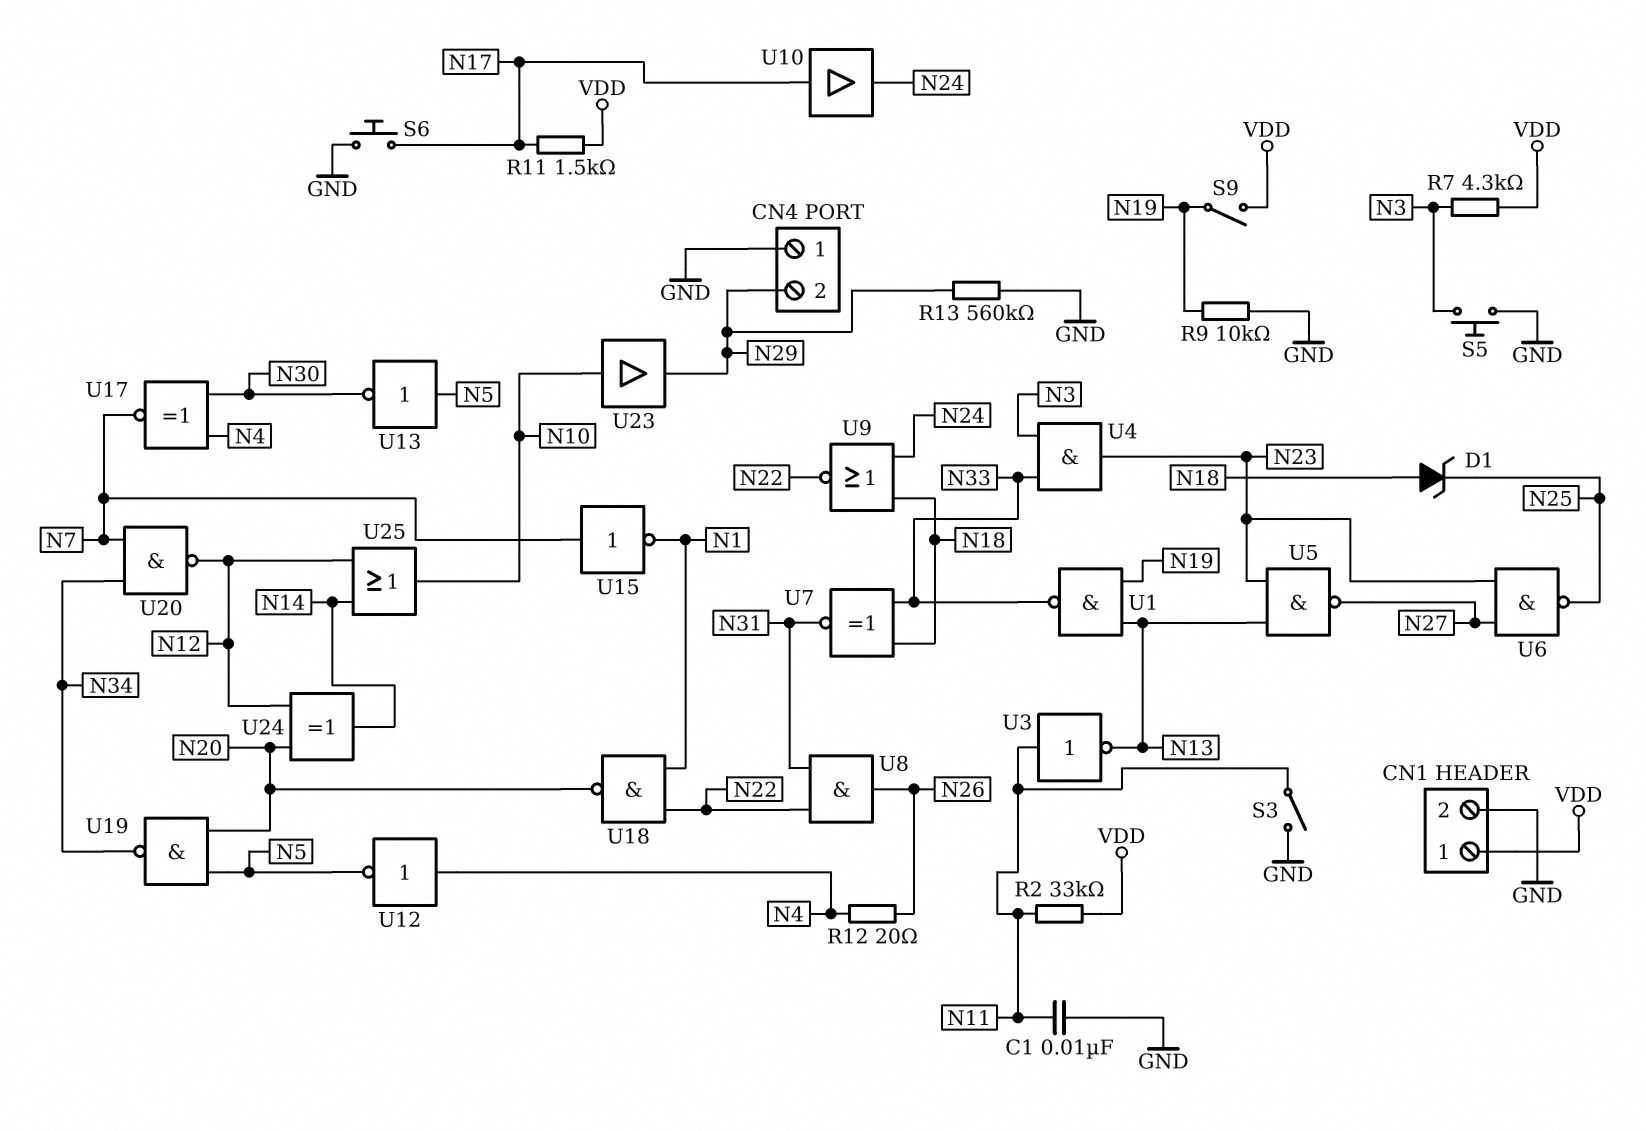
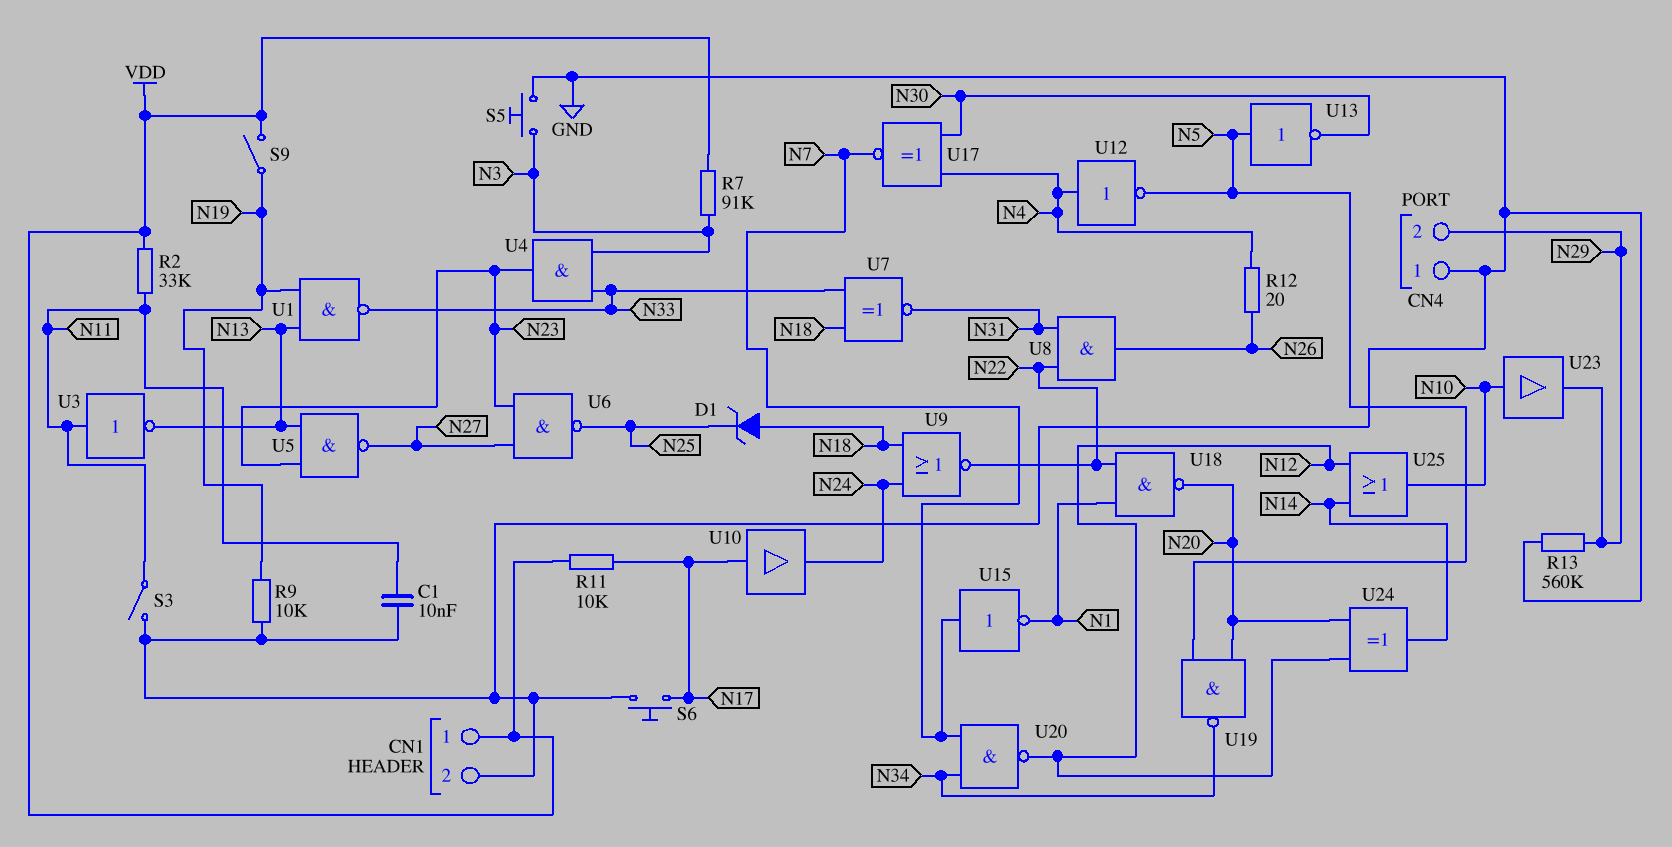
R7: 4.3k (N3, VDD) -> 91k (N3, VDD)
R11: 1.5k (N17, VDD) -> 10k (N17, VDD)

